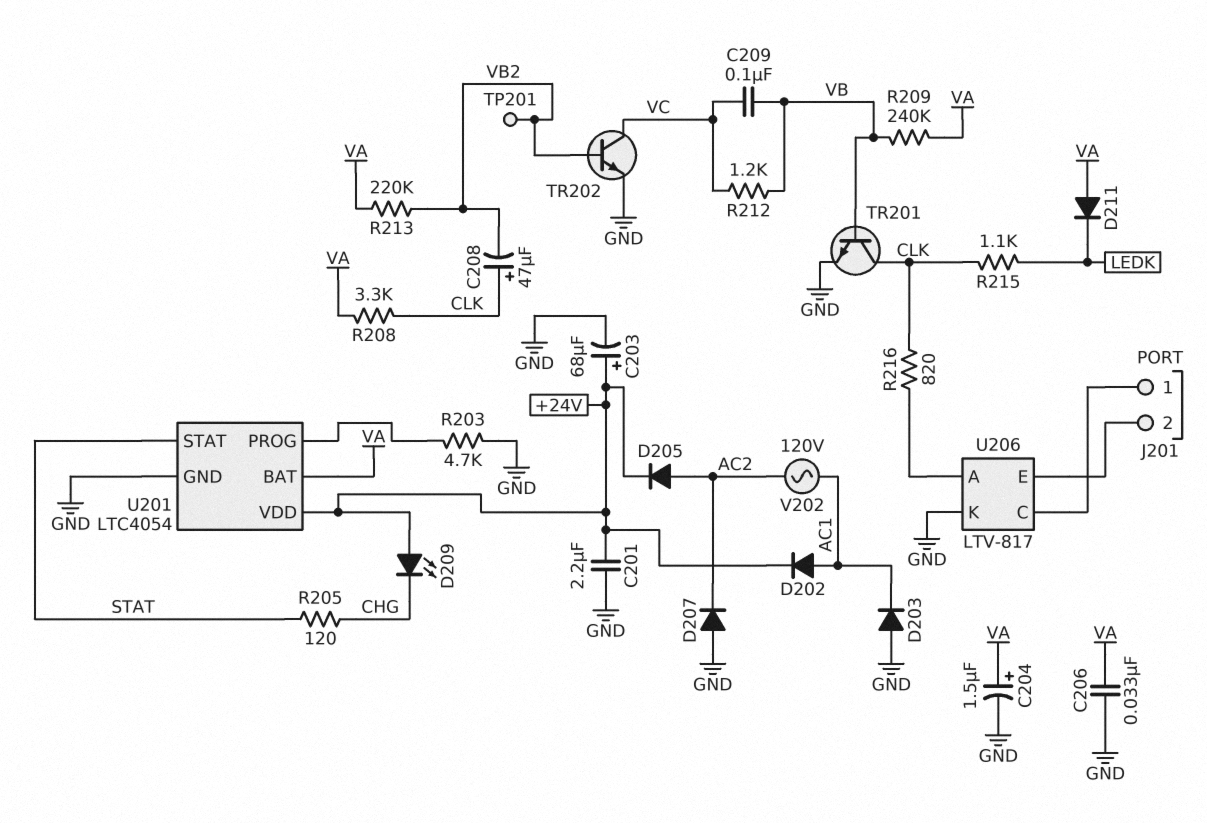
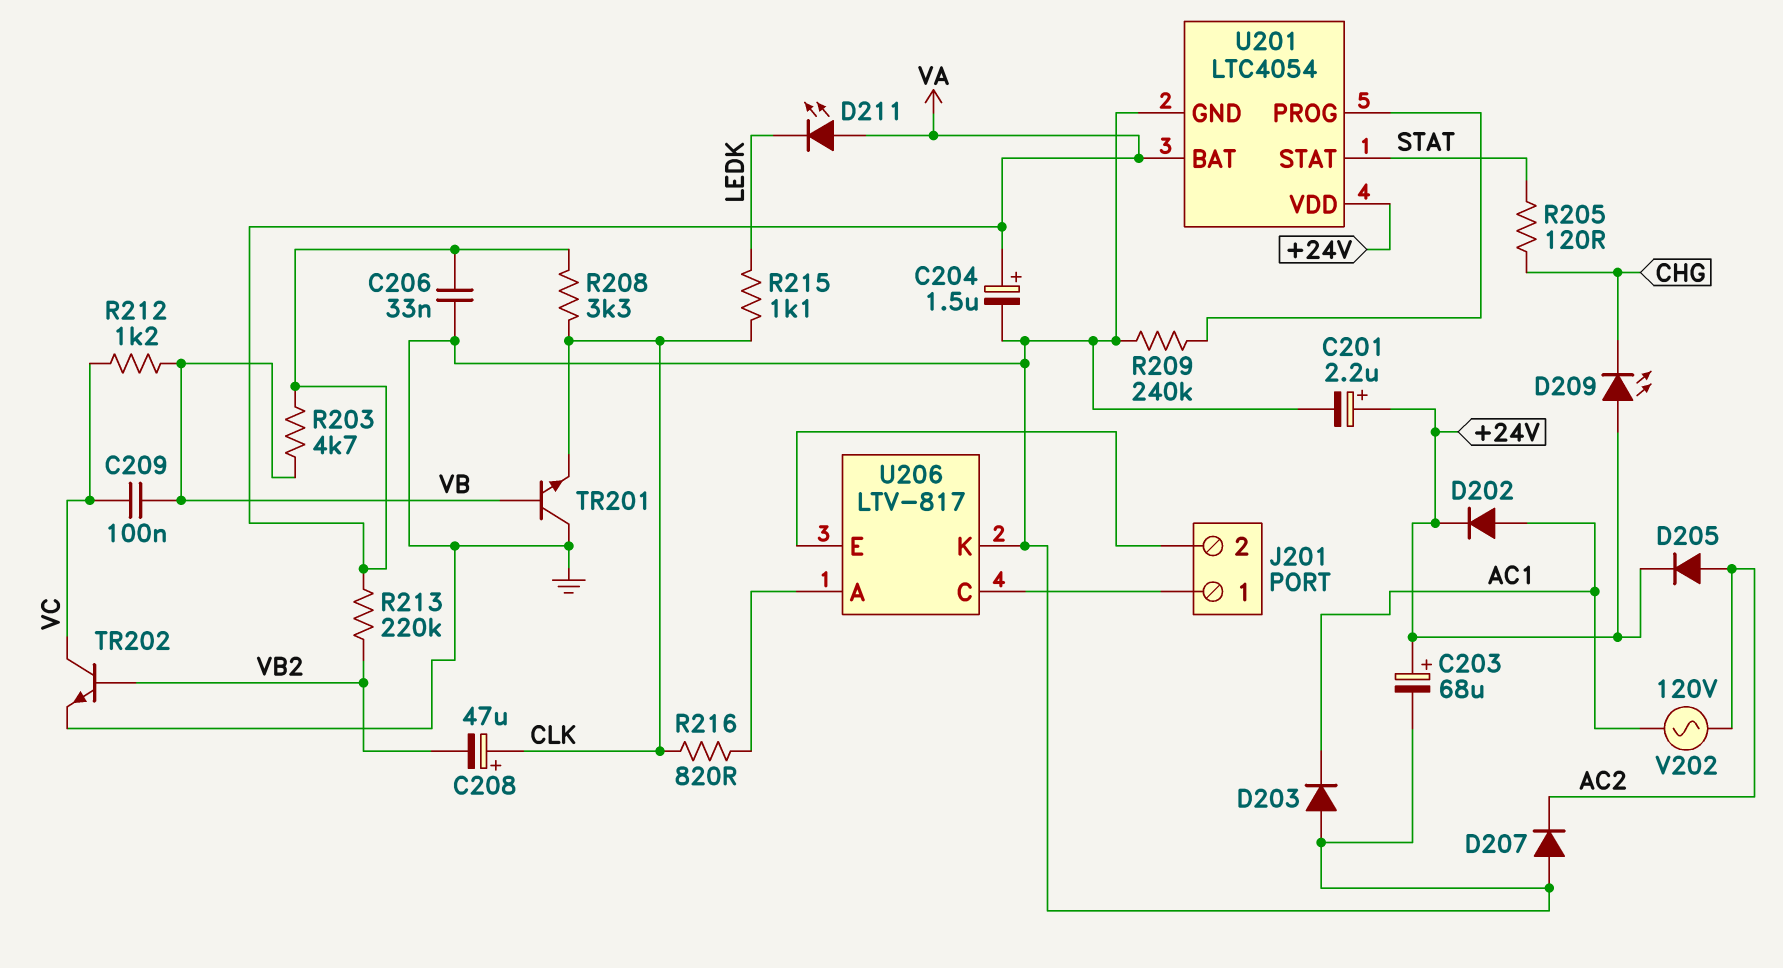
C201: 2.2uF (+24V, GND) -> 2.2uF (plus +24V, minus GND)
D211: diode (A VA, K LEDK) -> LED (A VA, K LEDK)
R203: 4.7k (GND, U201/PROG) -> 4.7k (VA, VB)
R209: 240k (VA, VB) -> 240k (GND, U201/PROG)
TP201: test point (VB2) -> none
TR201: NPN (B VB, C CLK, E GND) -> NPN (B VB, C GND, E CLK)

